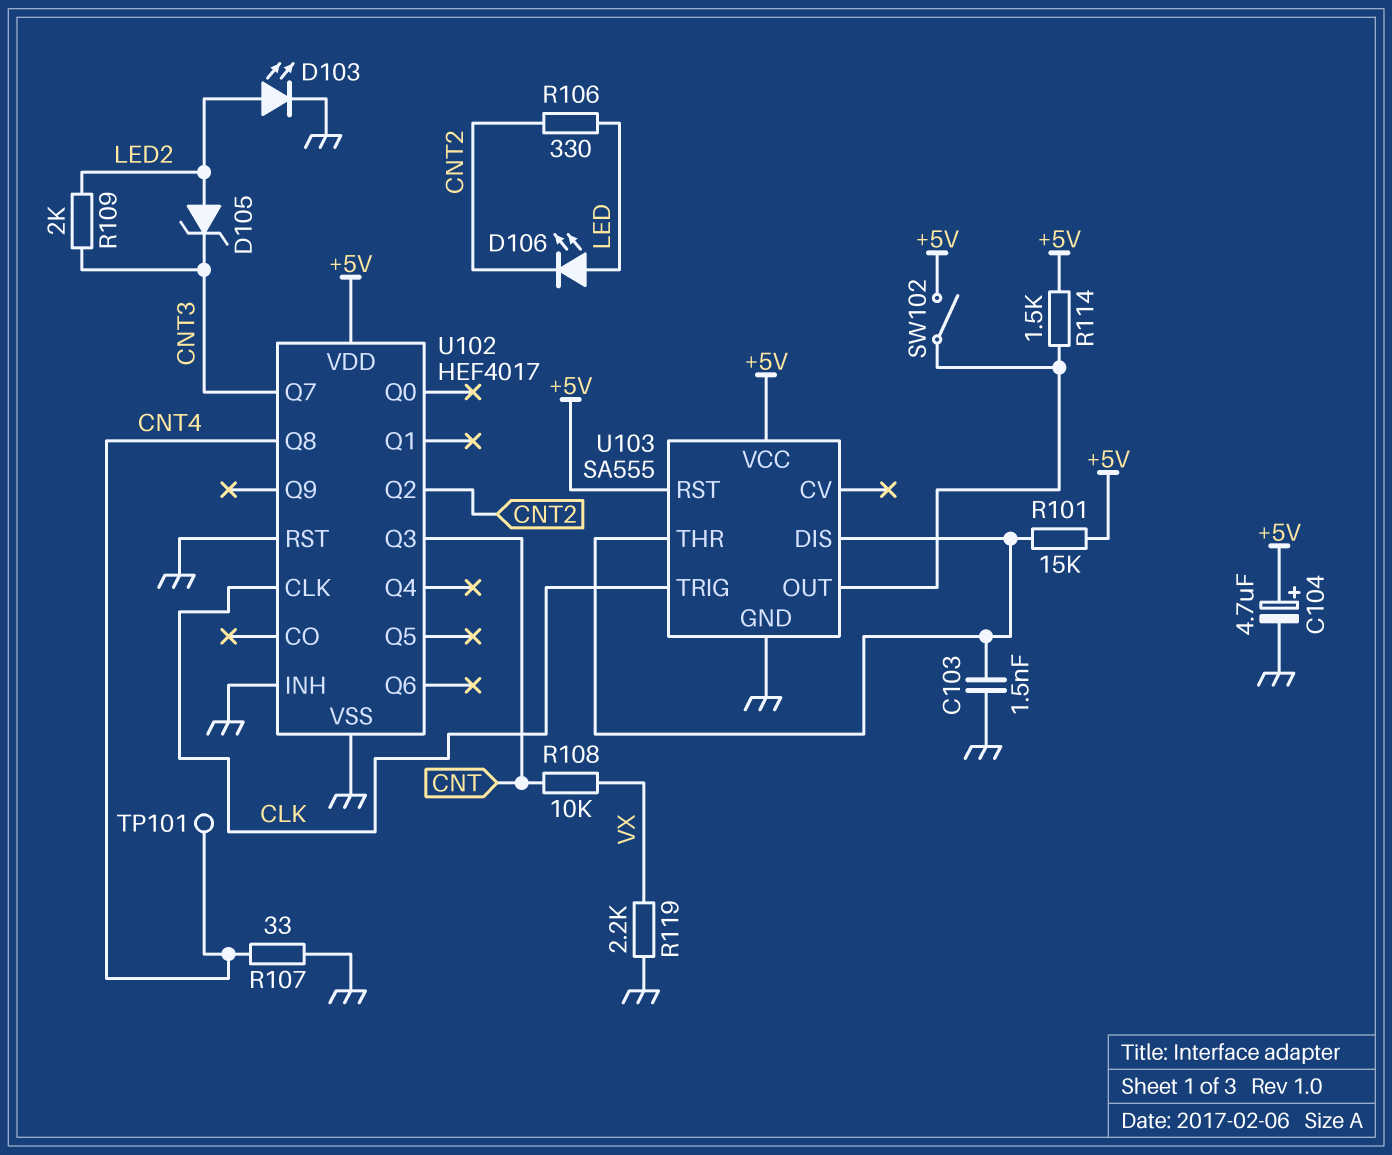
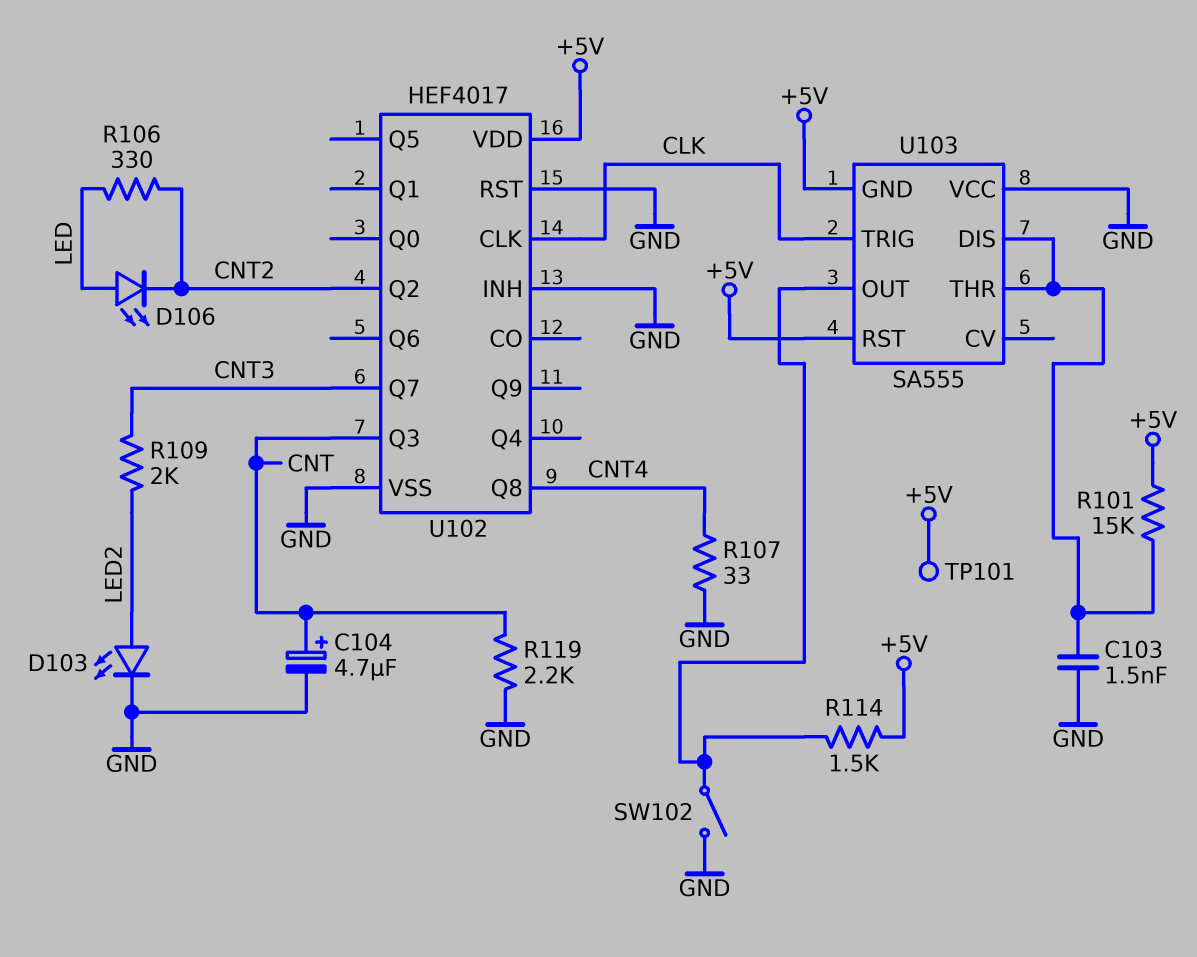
C104: 4.7uF (plus +5V, minus GND) -> 4.7uF (plus CNT, minus GND)
D105: zener (A LED2, K CNT3) -> none
R108: 10k (CNT, VX) -> none
R119: 2.2k (GND, VX) -> 2.2k (CNT, GND)
SW102: switch (+5V, U103/OUT) -> switch (GND, U103/OUT)
TP101: test point (CNT4) -> test point (+5V)
U103 pin GND: GND -> +5V
U103 pin VCC: +5V -> GND

